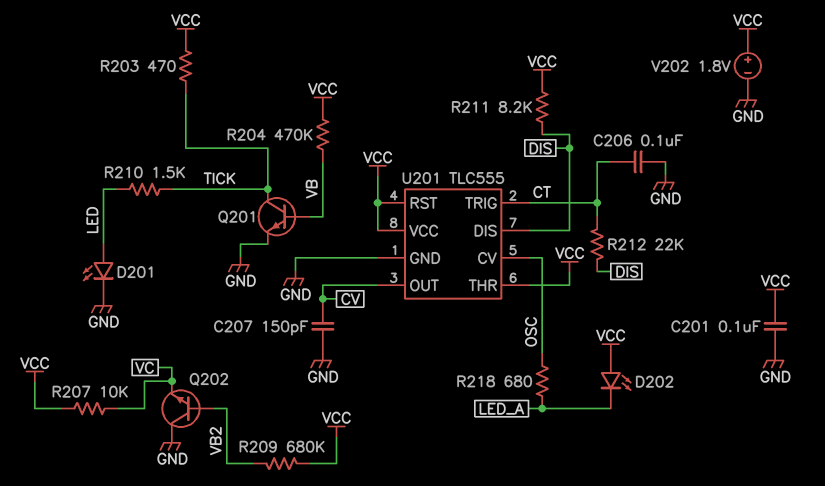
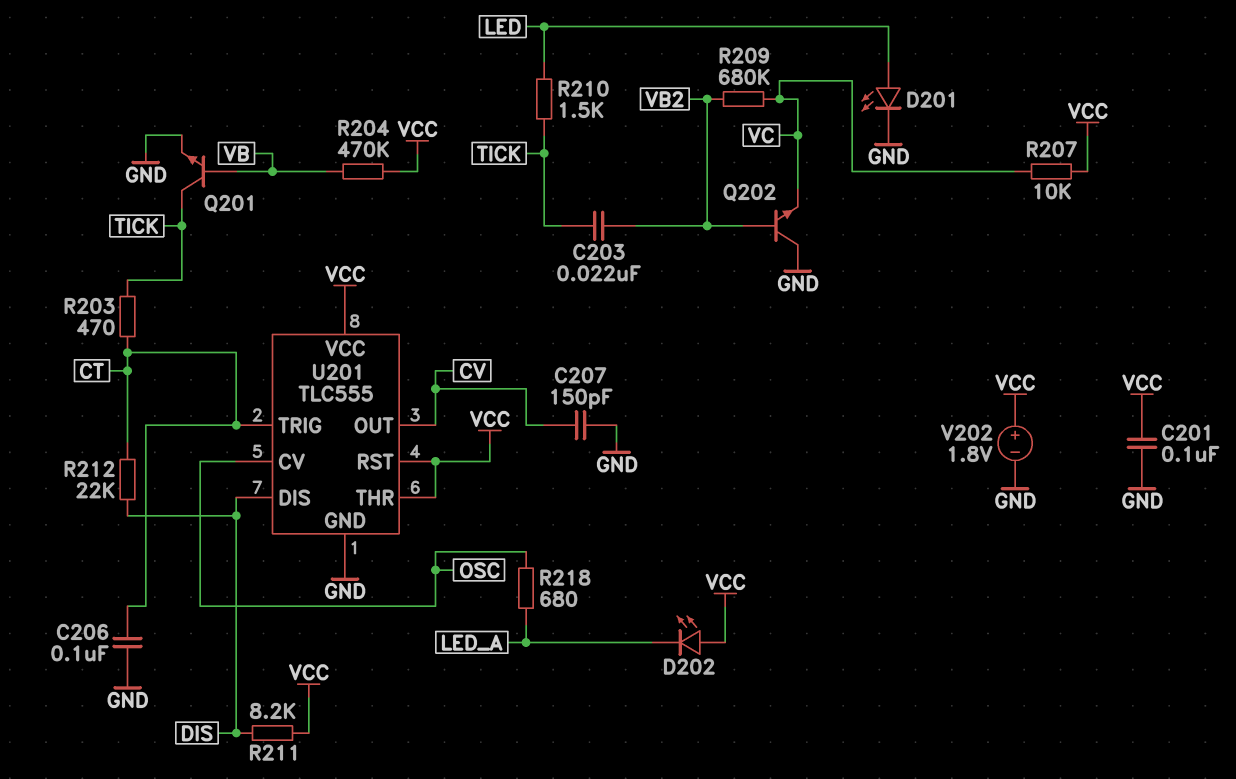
C203: none -> 22nF (TICK, VB2)
R203: 470 (TICK, VCC) -> 470 (CT, TICK)
R209: 680k (VB2, VCC) -> 680k (VB2, VC)

